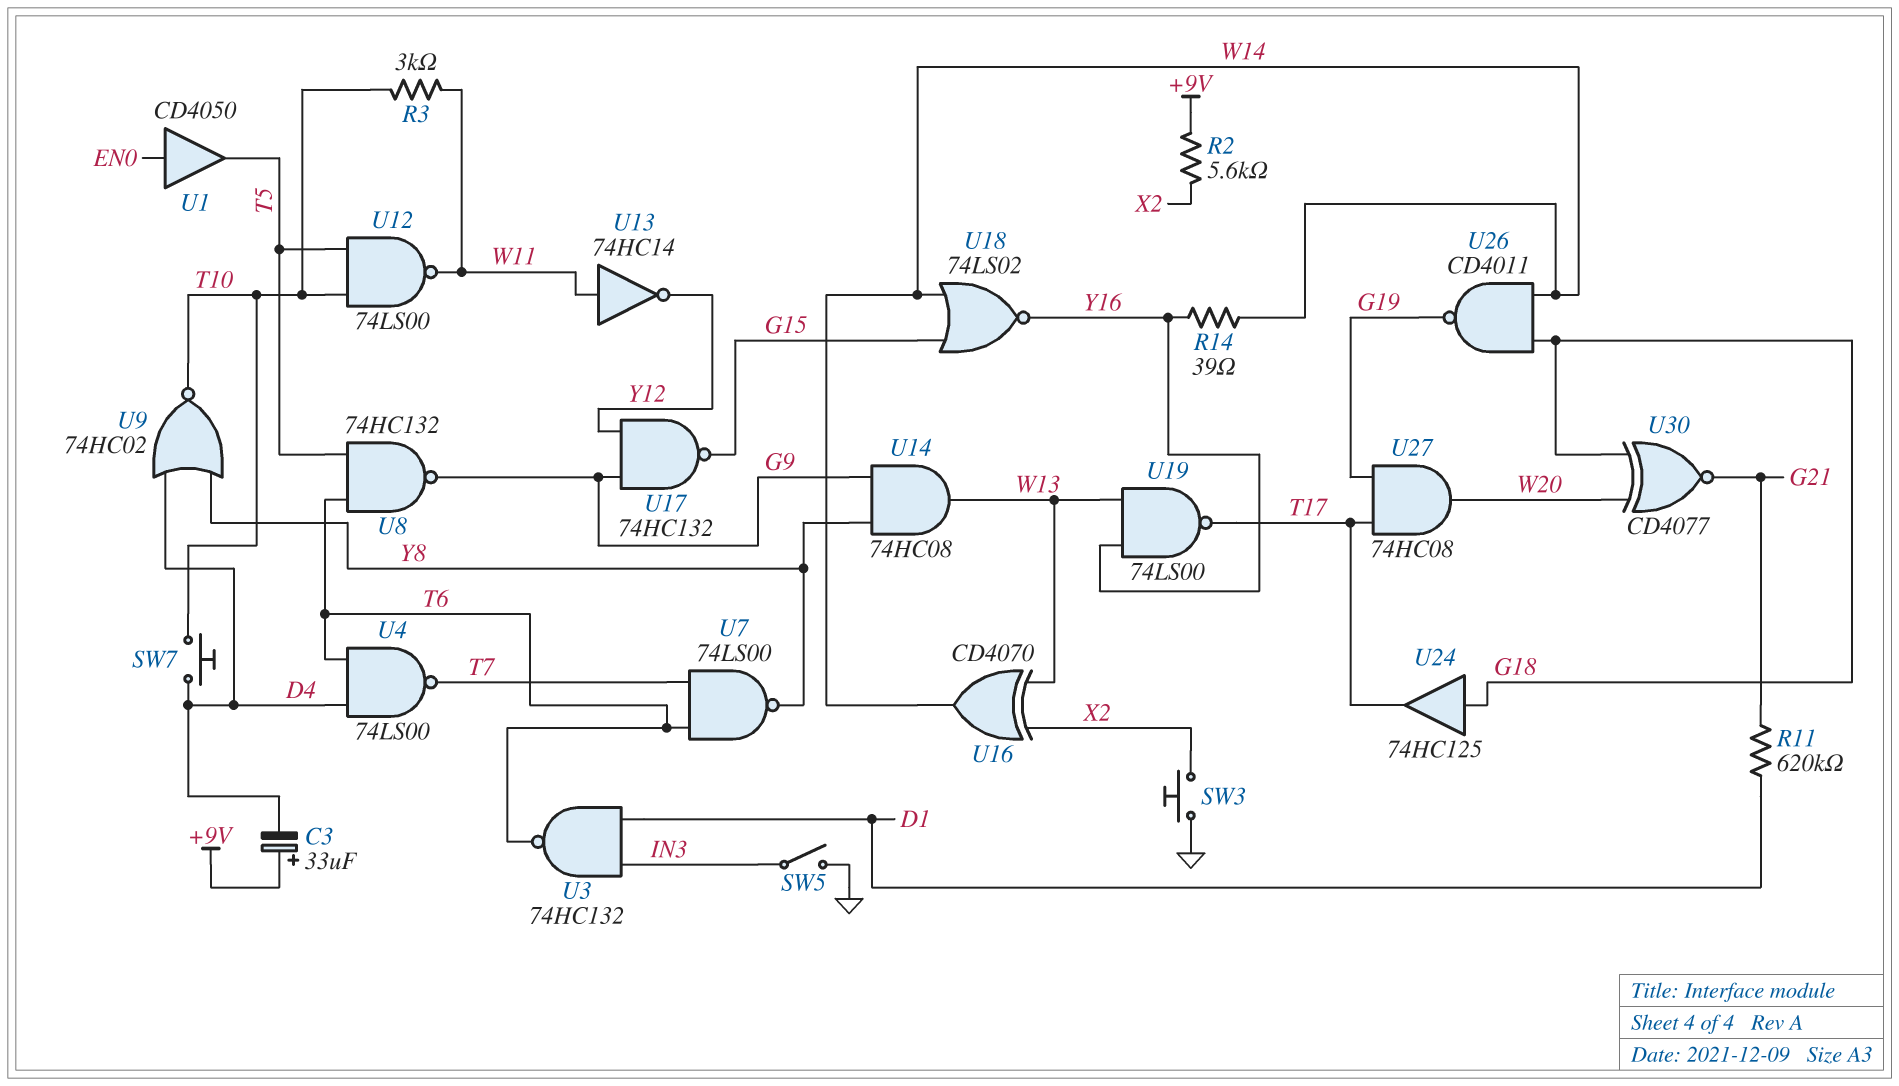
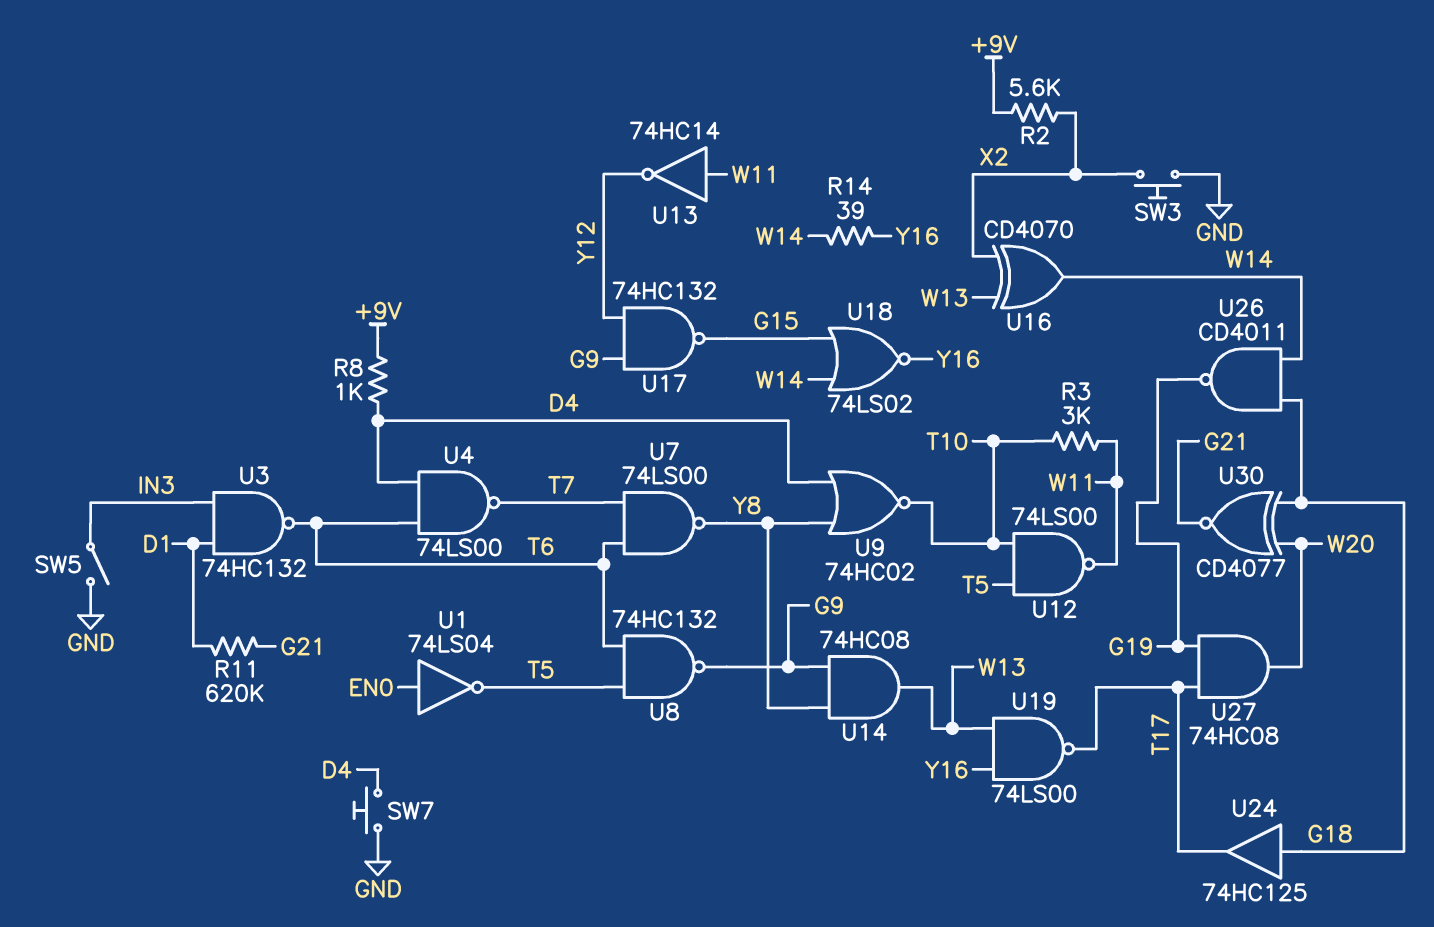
C3: 33uF (plus +9V, minus D4) -> none
R8: none -> 1k (+9V, D4)
SW7: button (D4, T10) -> button (D4, GND)
U1: buffer CD4050 (in EN0, out T5) -> NOT 74LS04 (in EN0, out T5)

